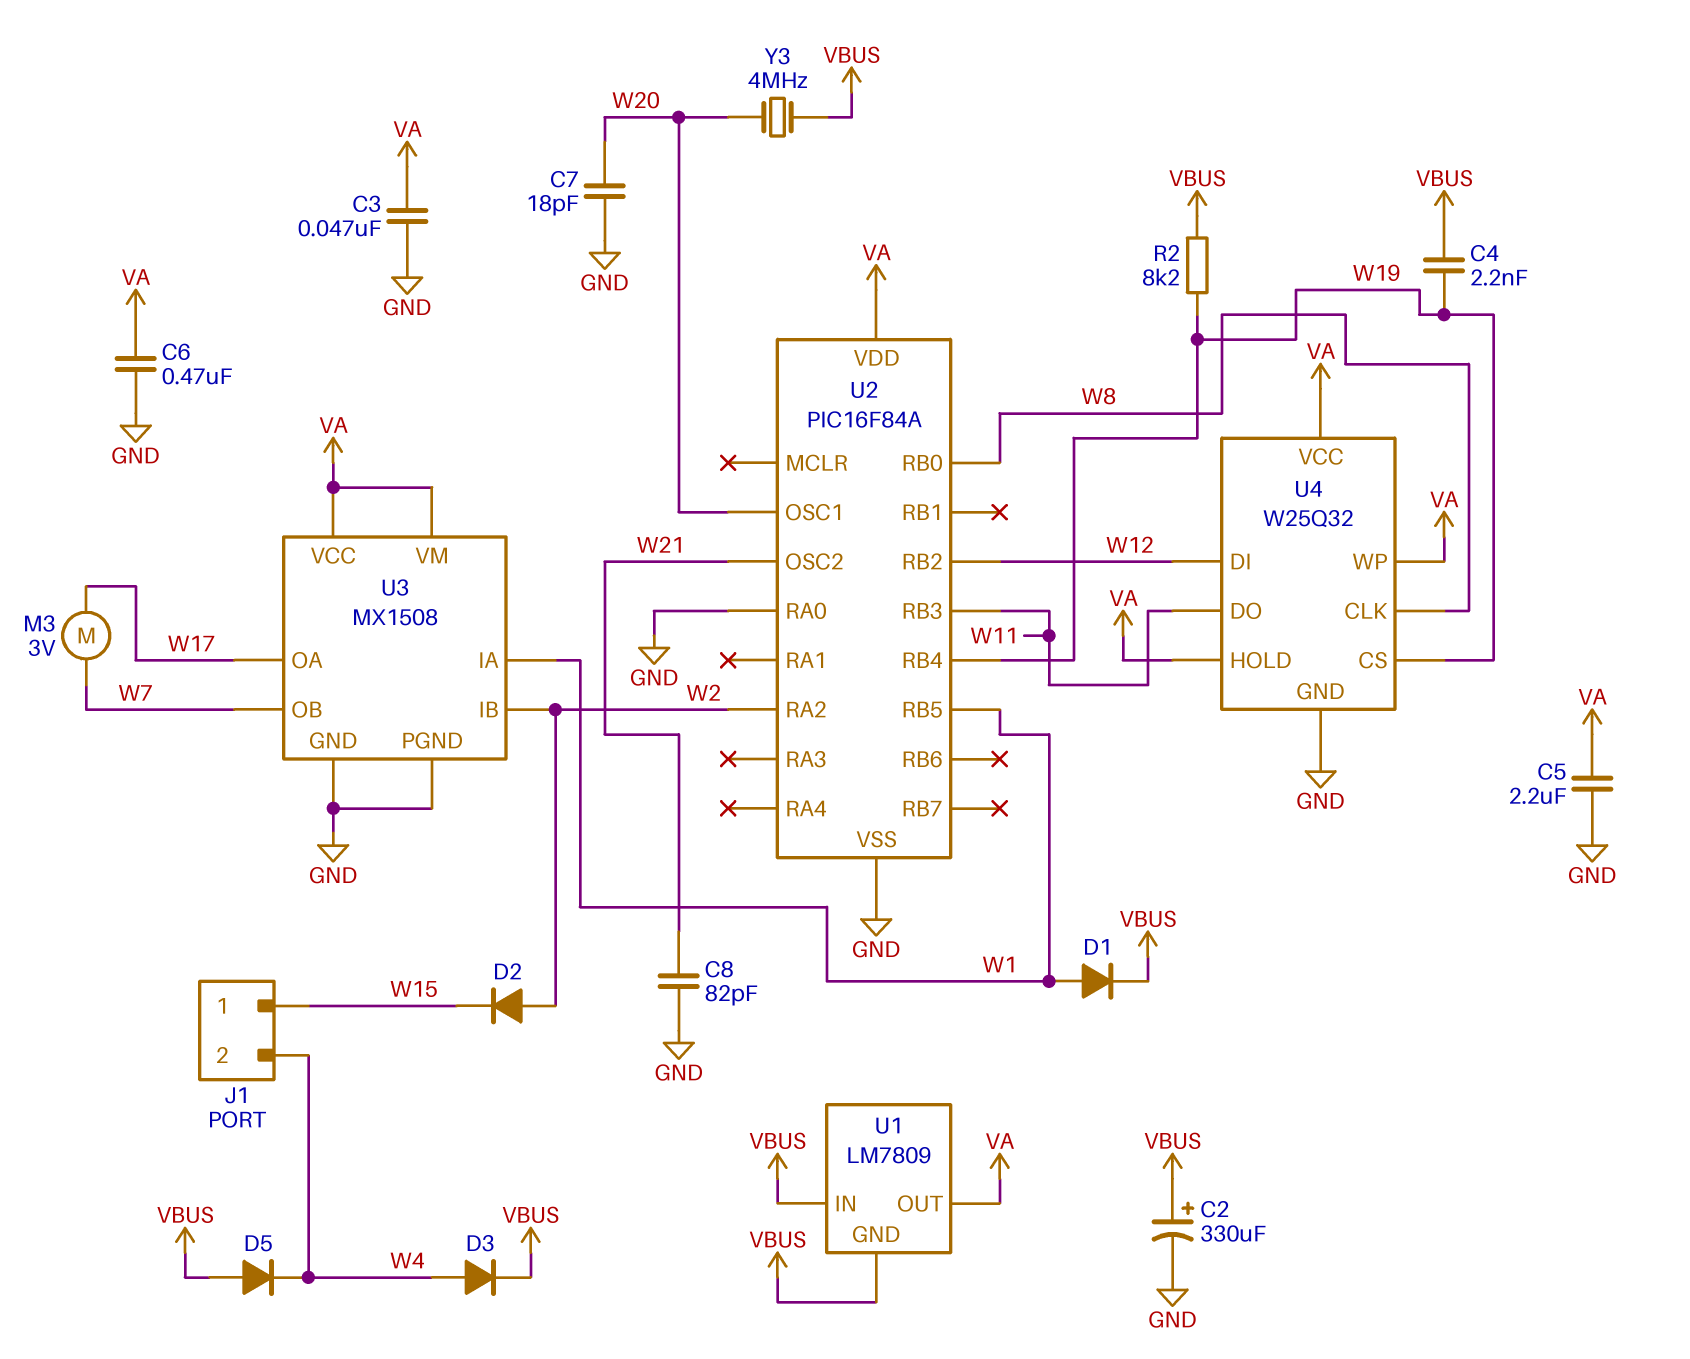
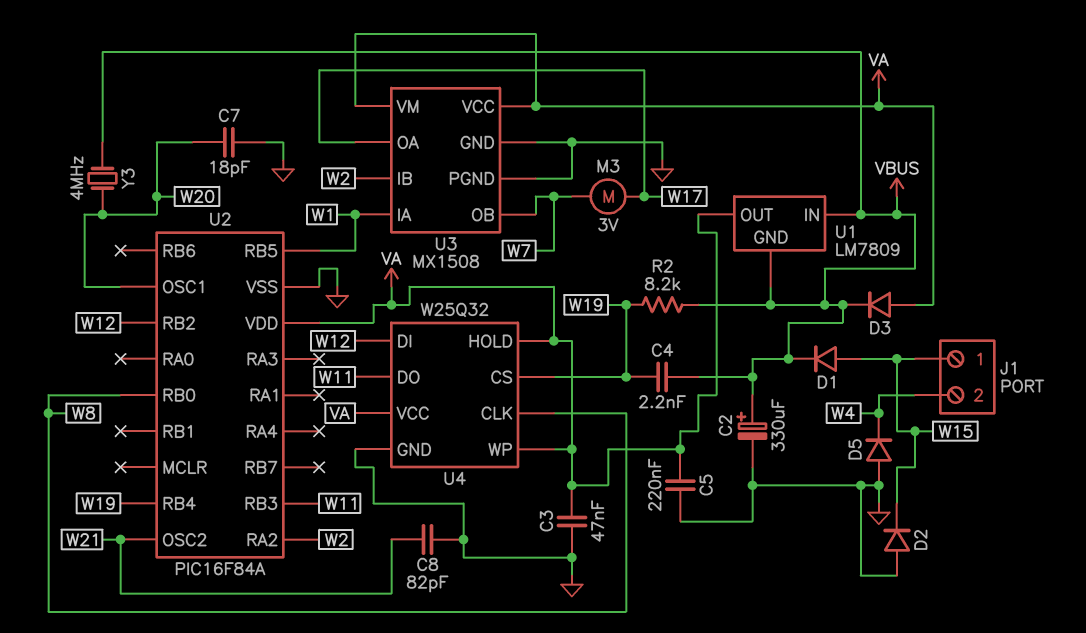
C5: 2.2uF (GND, VA) -> 220nF (GND, VA)
C6: 470nF (GND, VA) -> none
D1: diode (A W1, K VBUS) -> diode (A W15, K VBUS)
D2: diode (A W2, K W15) -> diode (A GND, K W15)
D3: diode (A W4, K VBUS) -> diode (A VA, K VBUS)
D5: diode (A VBUS, K W4) -> diode (A GND, K W4)
U2 pin RA0: GND -> none

